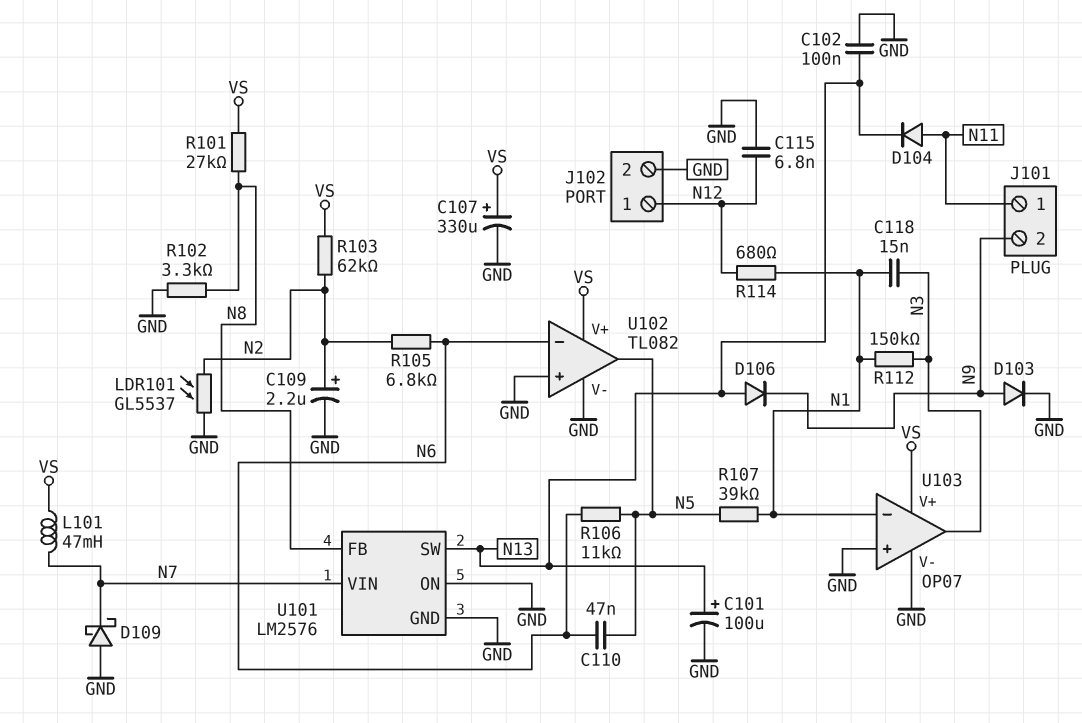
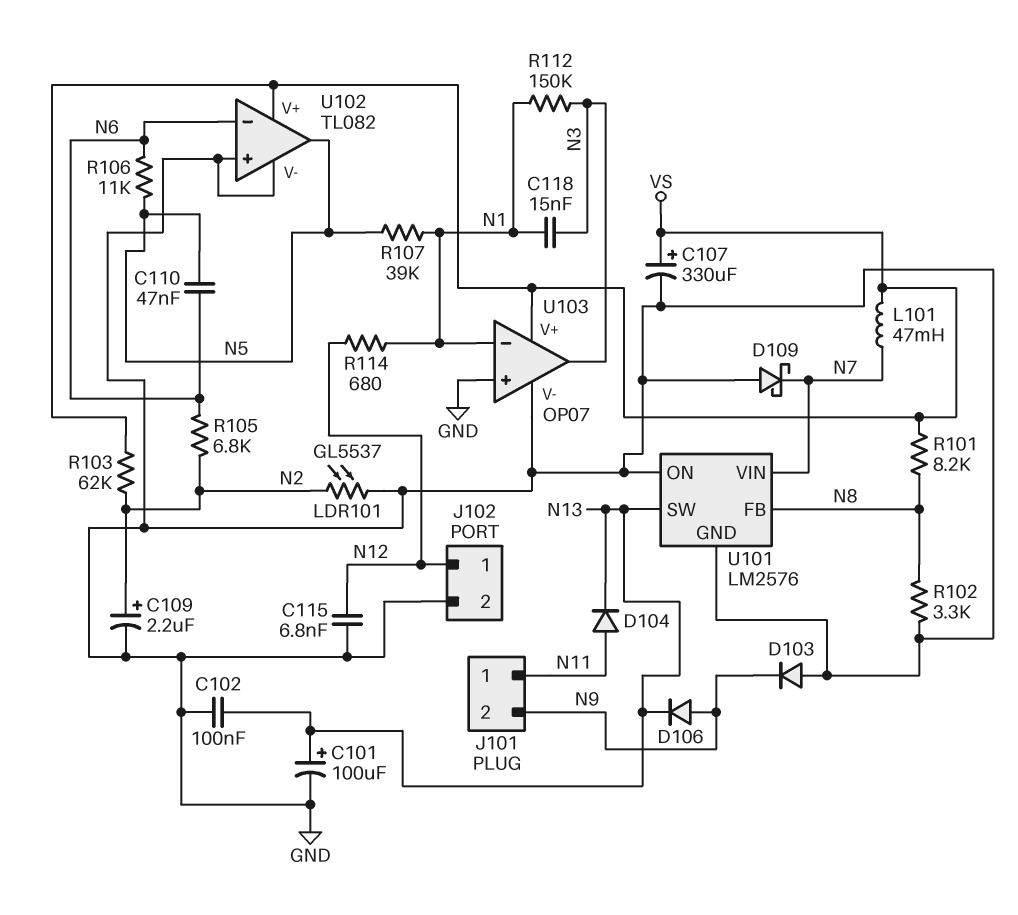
D103: diode (A N9, K GND) -> diode (A GND, K N9)
D106: diode (A N13, K N9) -> diode (A N9, K N13)
R101: 27k (N8, VS) -> 8.2k (N8, VS)

